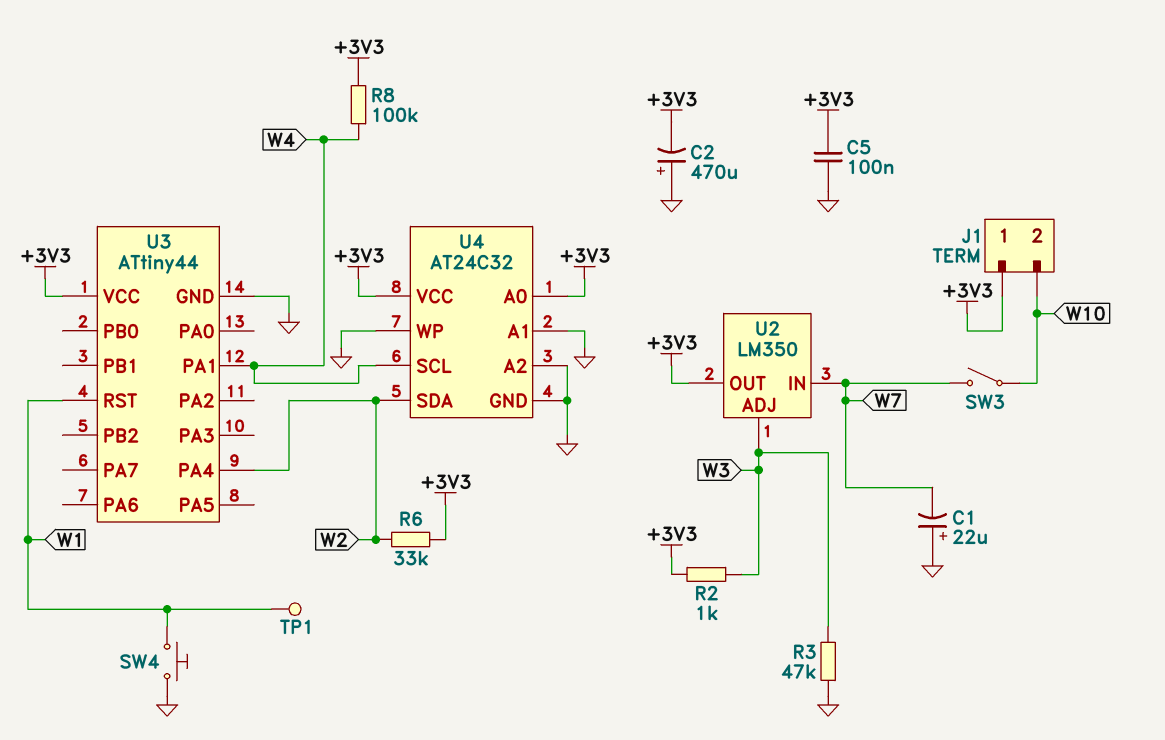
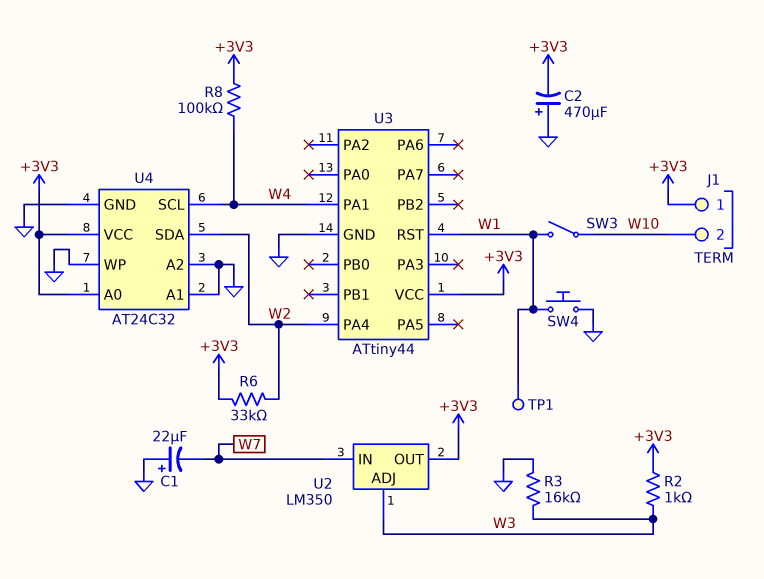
C5: 100nF (+3V3, GND) -> none
R3: 47k (GND, W3) -> 16k (GND, W3)
SW3: switch (W7, W10) -> switch (W1, W10)

